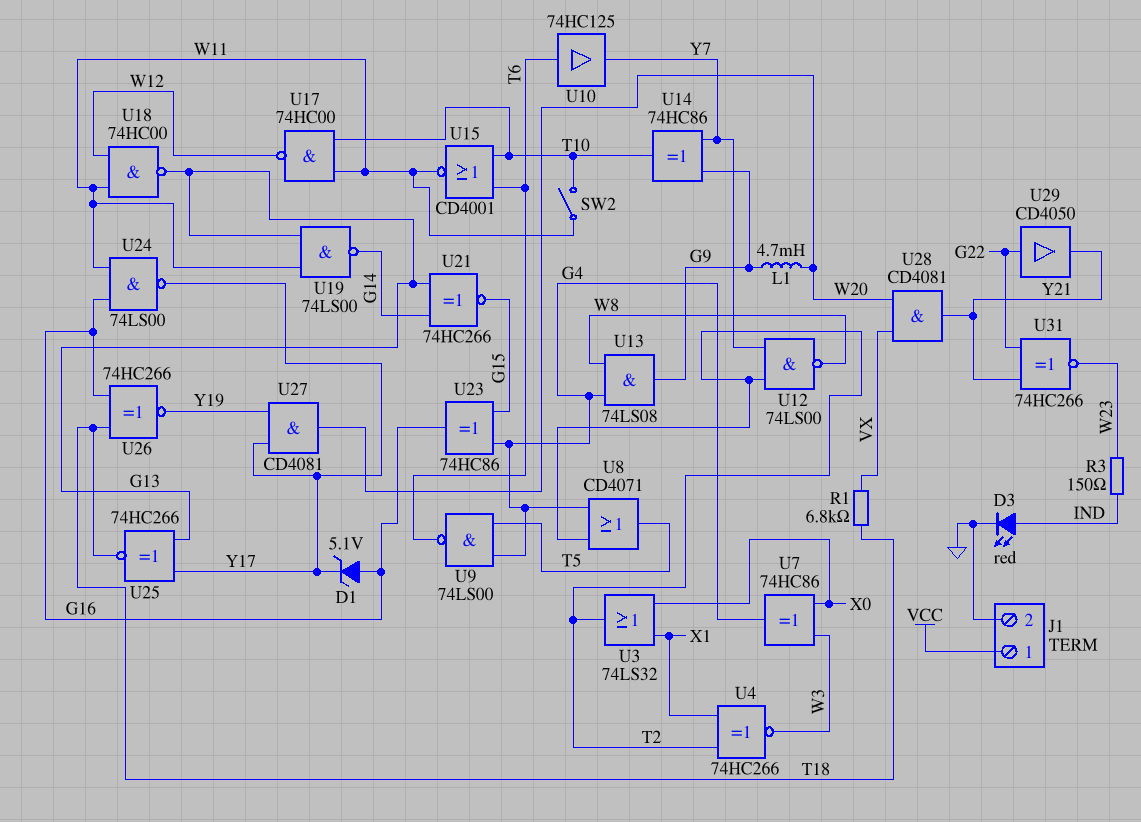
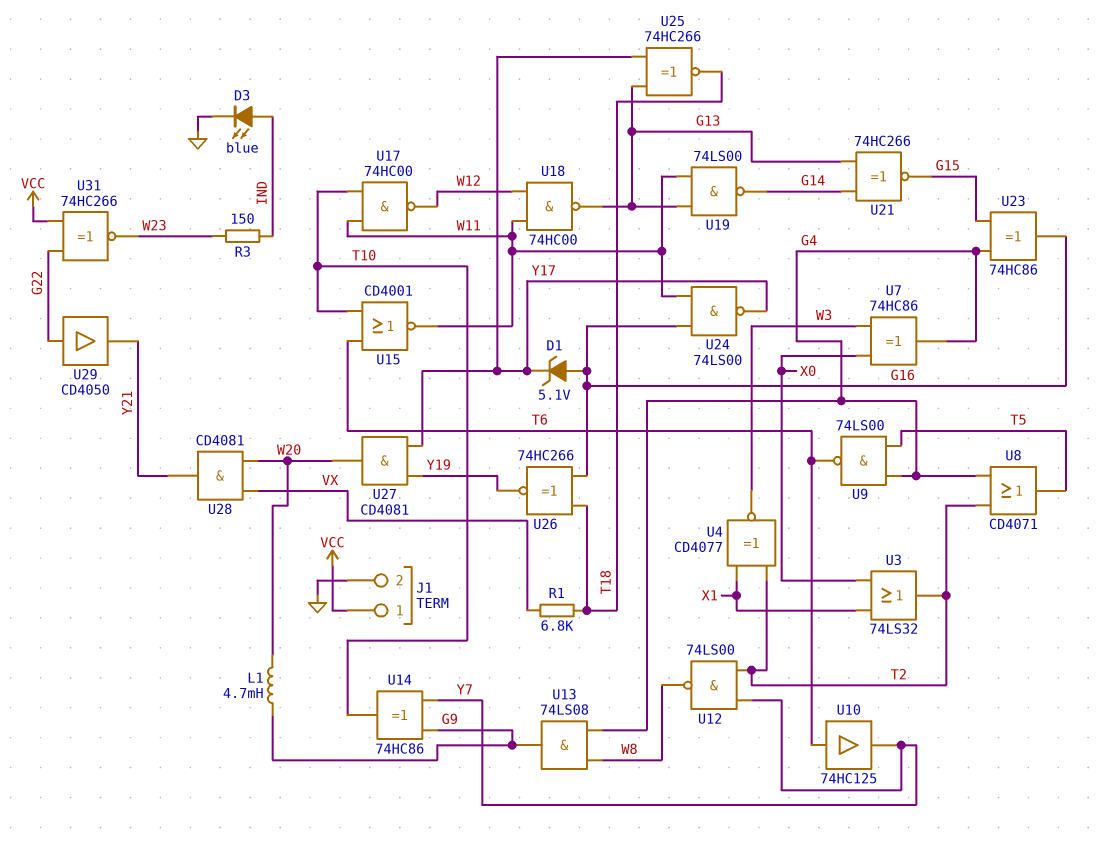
D3: LED red (A IND, K GND) -> LED blue (A IND, K GND)
SW2: switch (T10, W11) -> none
U4: XNOR 74HC266 (in T2, in X1, out W3) -> XNOR CD4077 (in T2, in X1, out W3)
U31: XNOR 74HC266 (in G22, in Y21, out W23) -> XNOR 74HC266 (in G22, in VCC, out W23)

